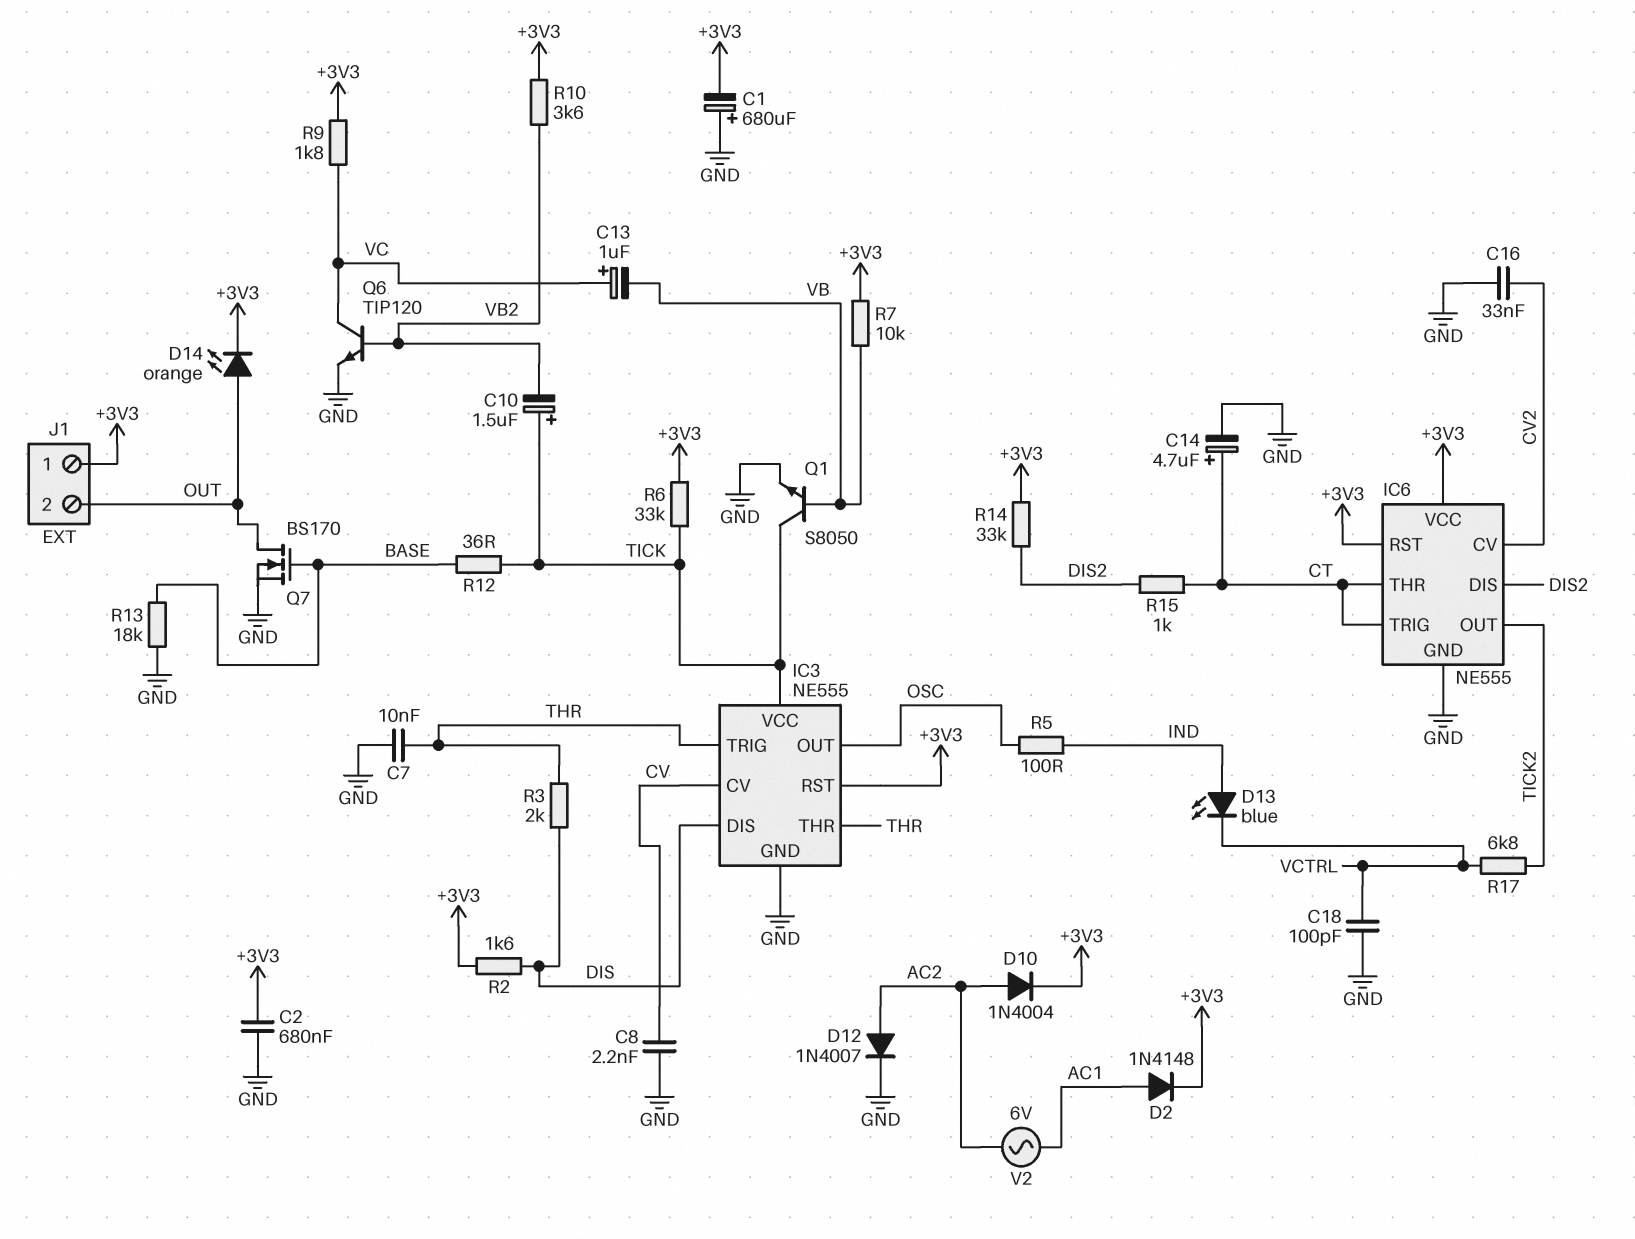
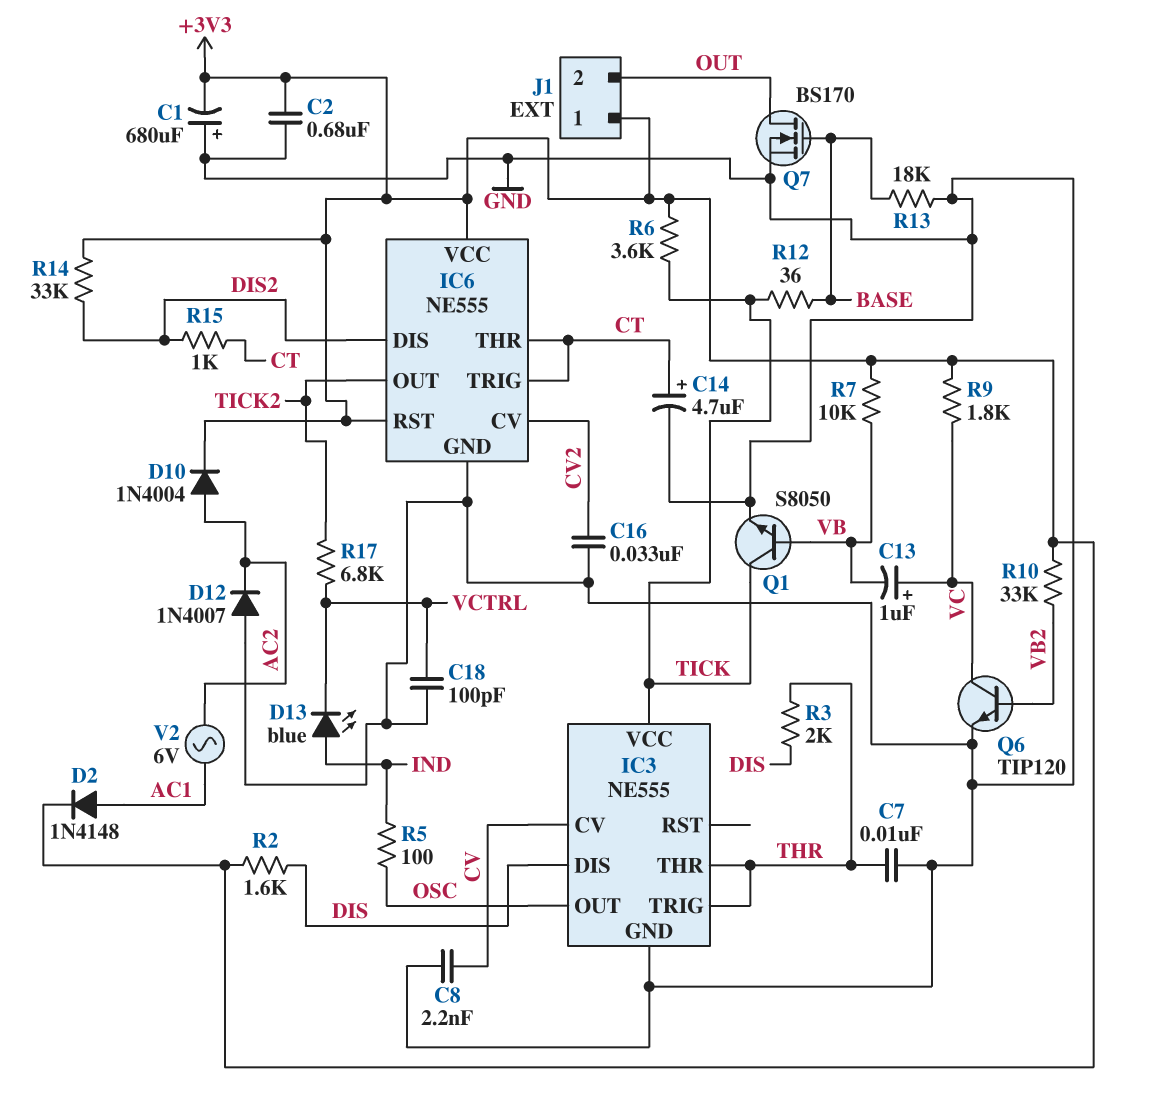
C10: 1.5uF (plus TICK, minus VB2) -> none
D12: diode 1N4007 (A AC2, K GND) -> diode 1N4007 (A GND, K AC2)
D14: LED orange (A OUT, K +3V3) -> none
IC3 pin RST: +3V3 -> none
R6: 33k (+3V3, TICK) -> 3.6k (+3V3, TICK)
R10: 3.6k (+3V3, VB2) -> 33k (+3V3, VB2)

